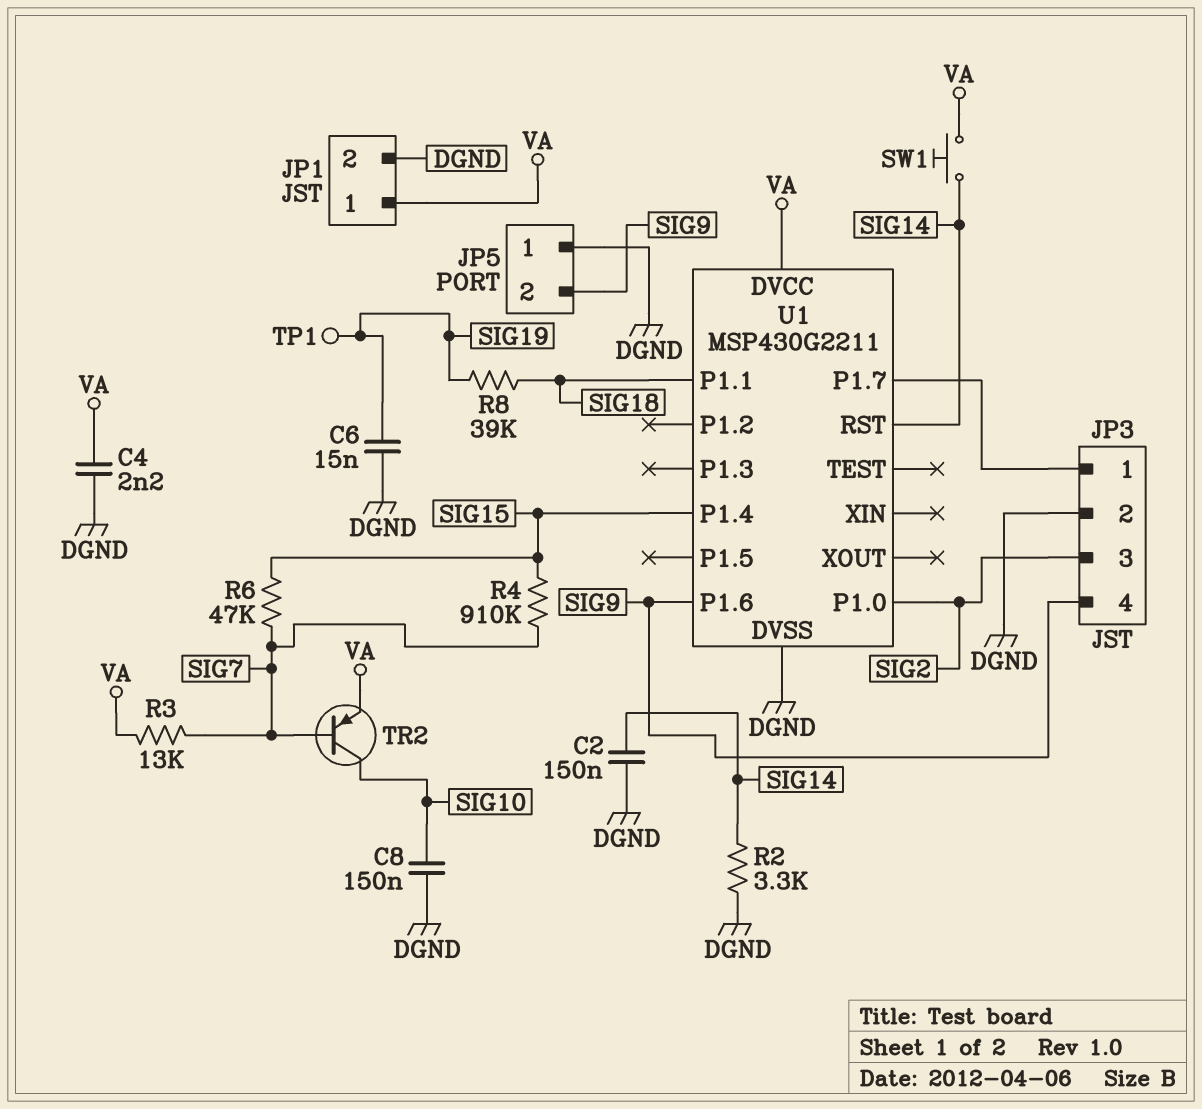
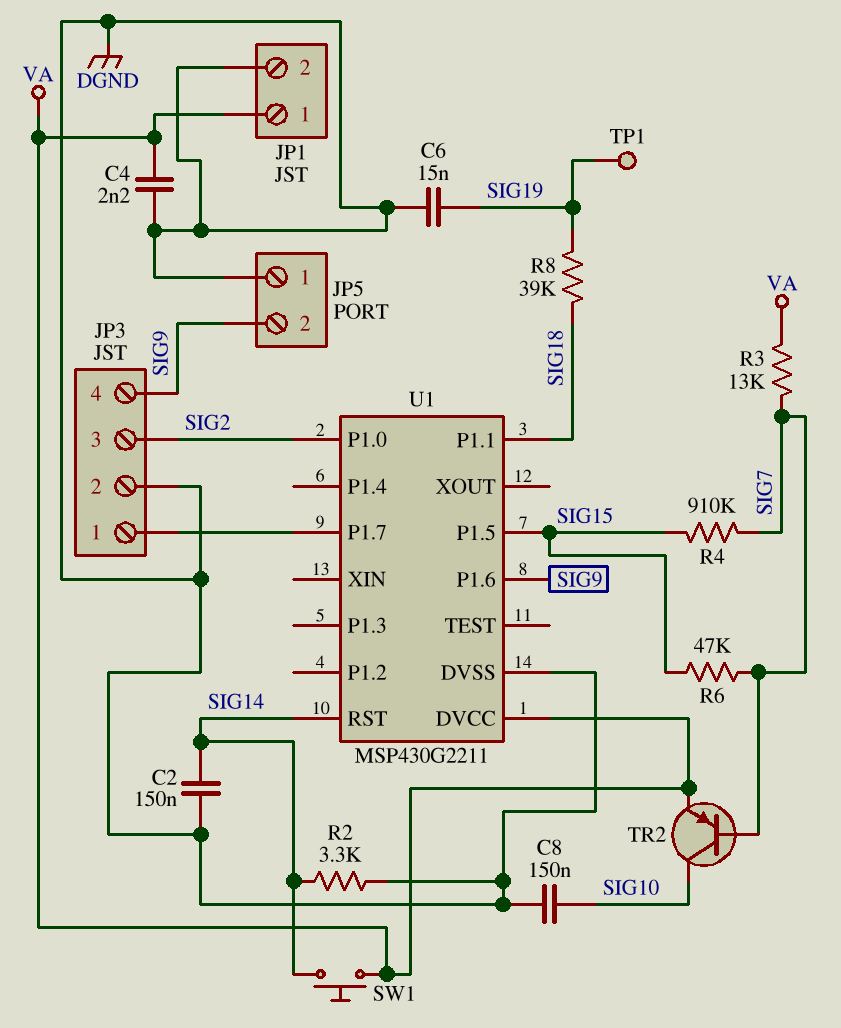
U1 pin P1.4: SIG15 -> none
U1 pin P1.5: none -> SIG15

